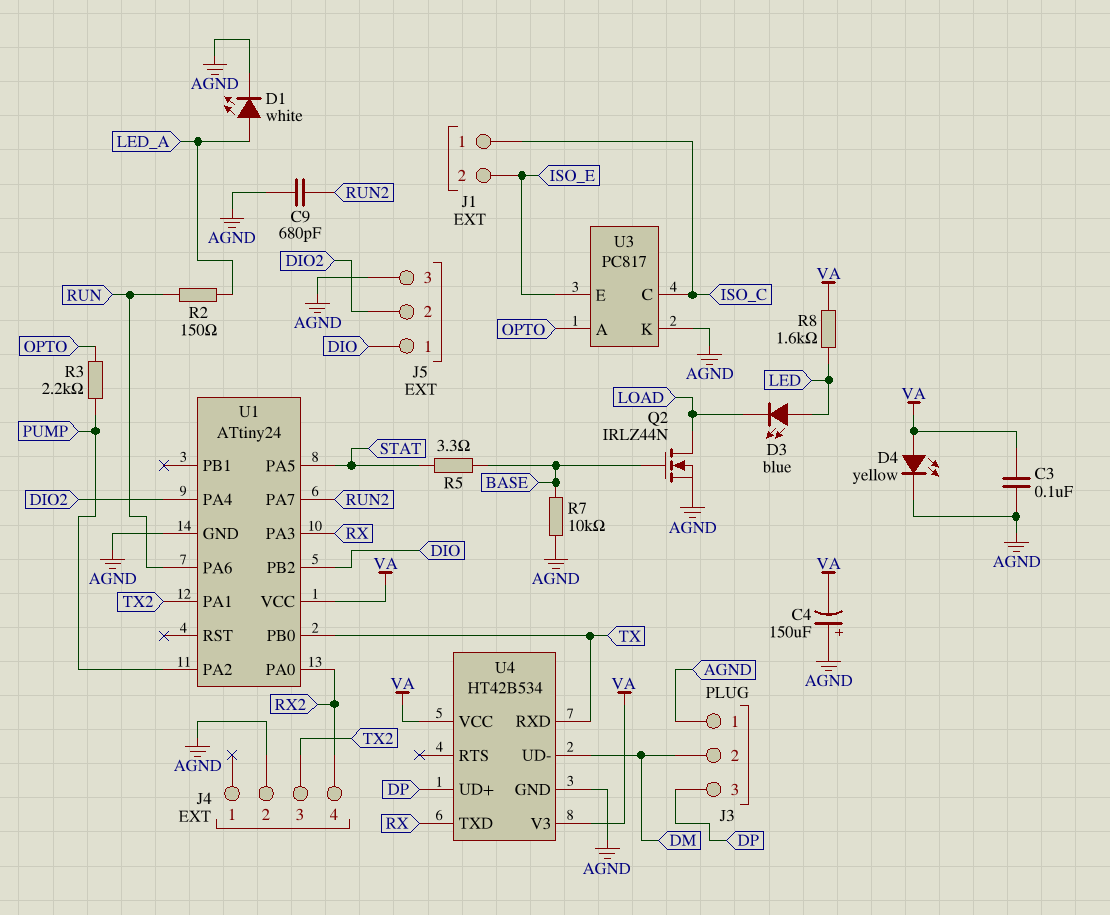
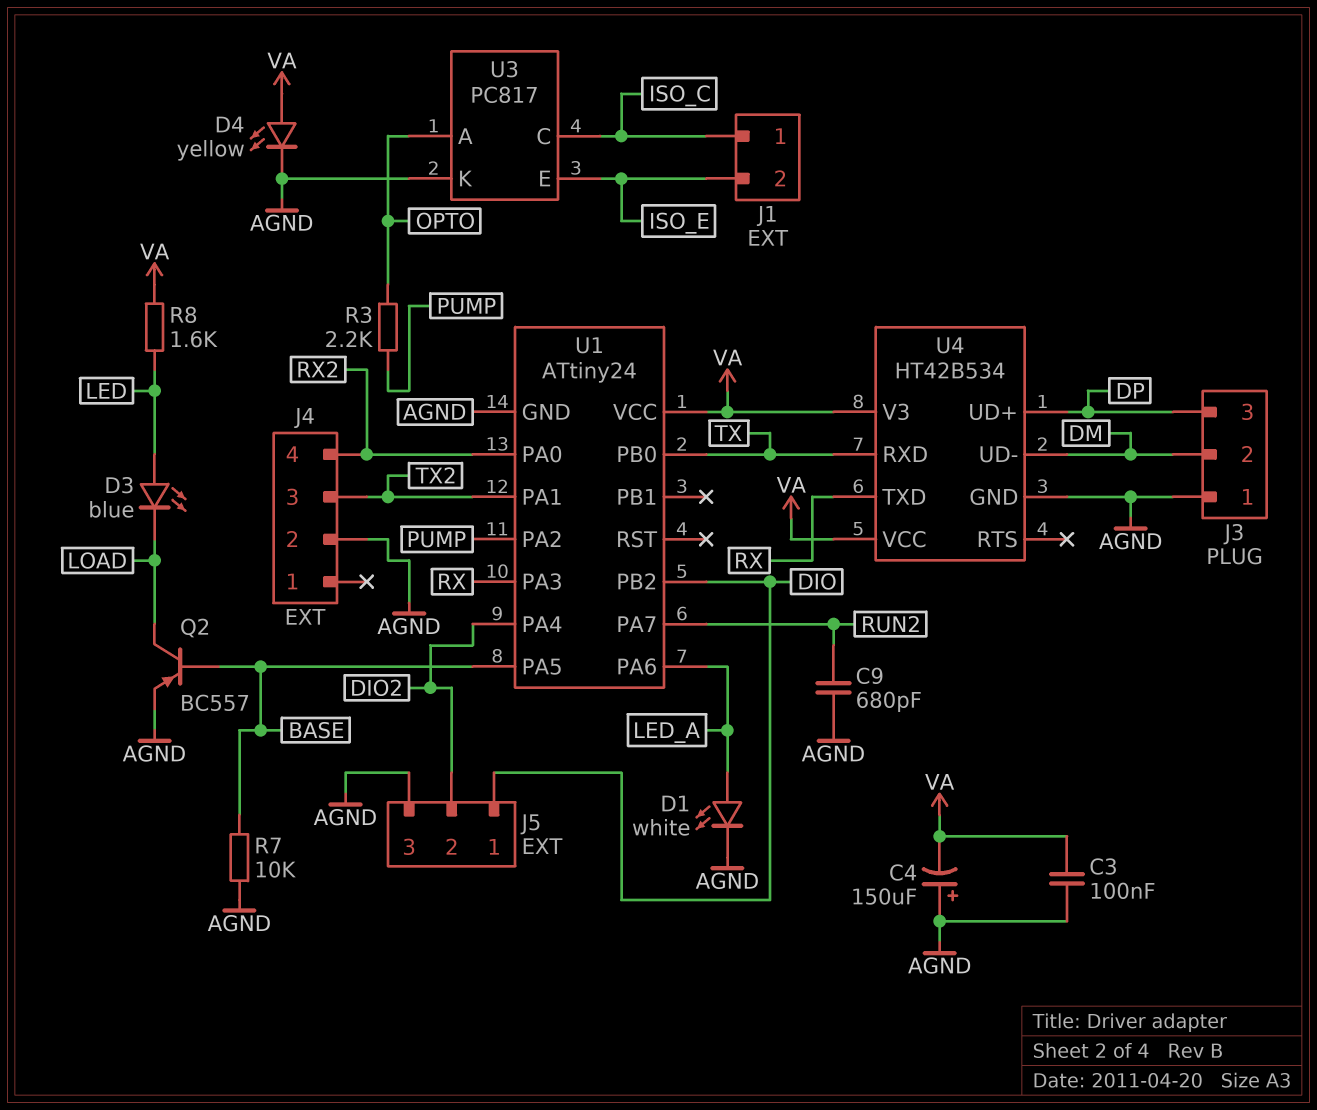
Q2: NMOS IRLZ44N (G BASE, D LOAD, S AGND) -> PNP BC557 (B BASE, C LOAD, E AGND)
R2: 150 (LED_A, RUN) -> none
R5: 3.3 (BASE, STAT) -> none
U1 pin PA5: STAT -> BASE
U1 pin PA6: RUN -> LED_A

